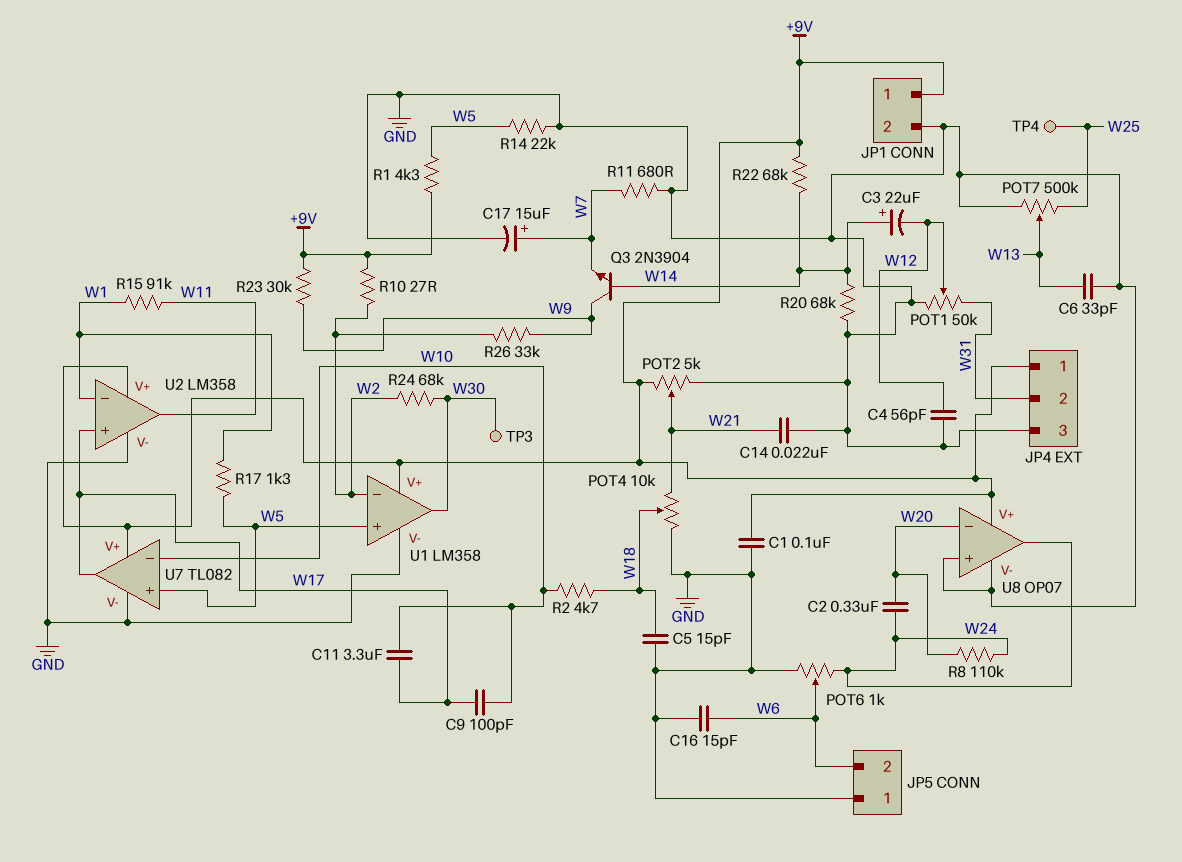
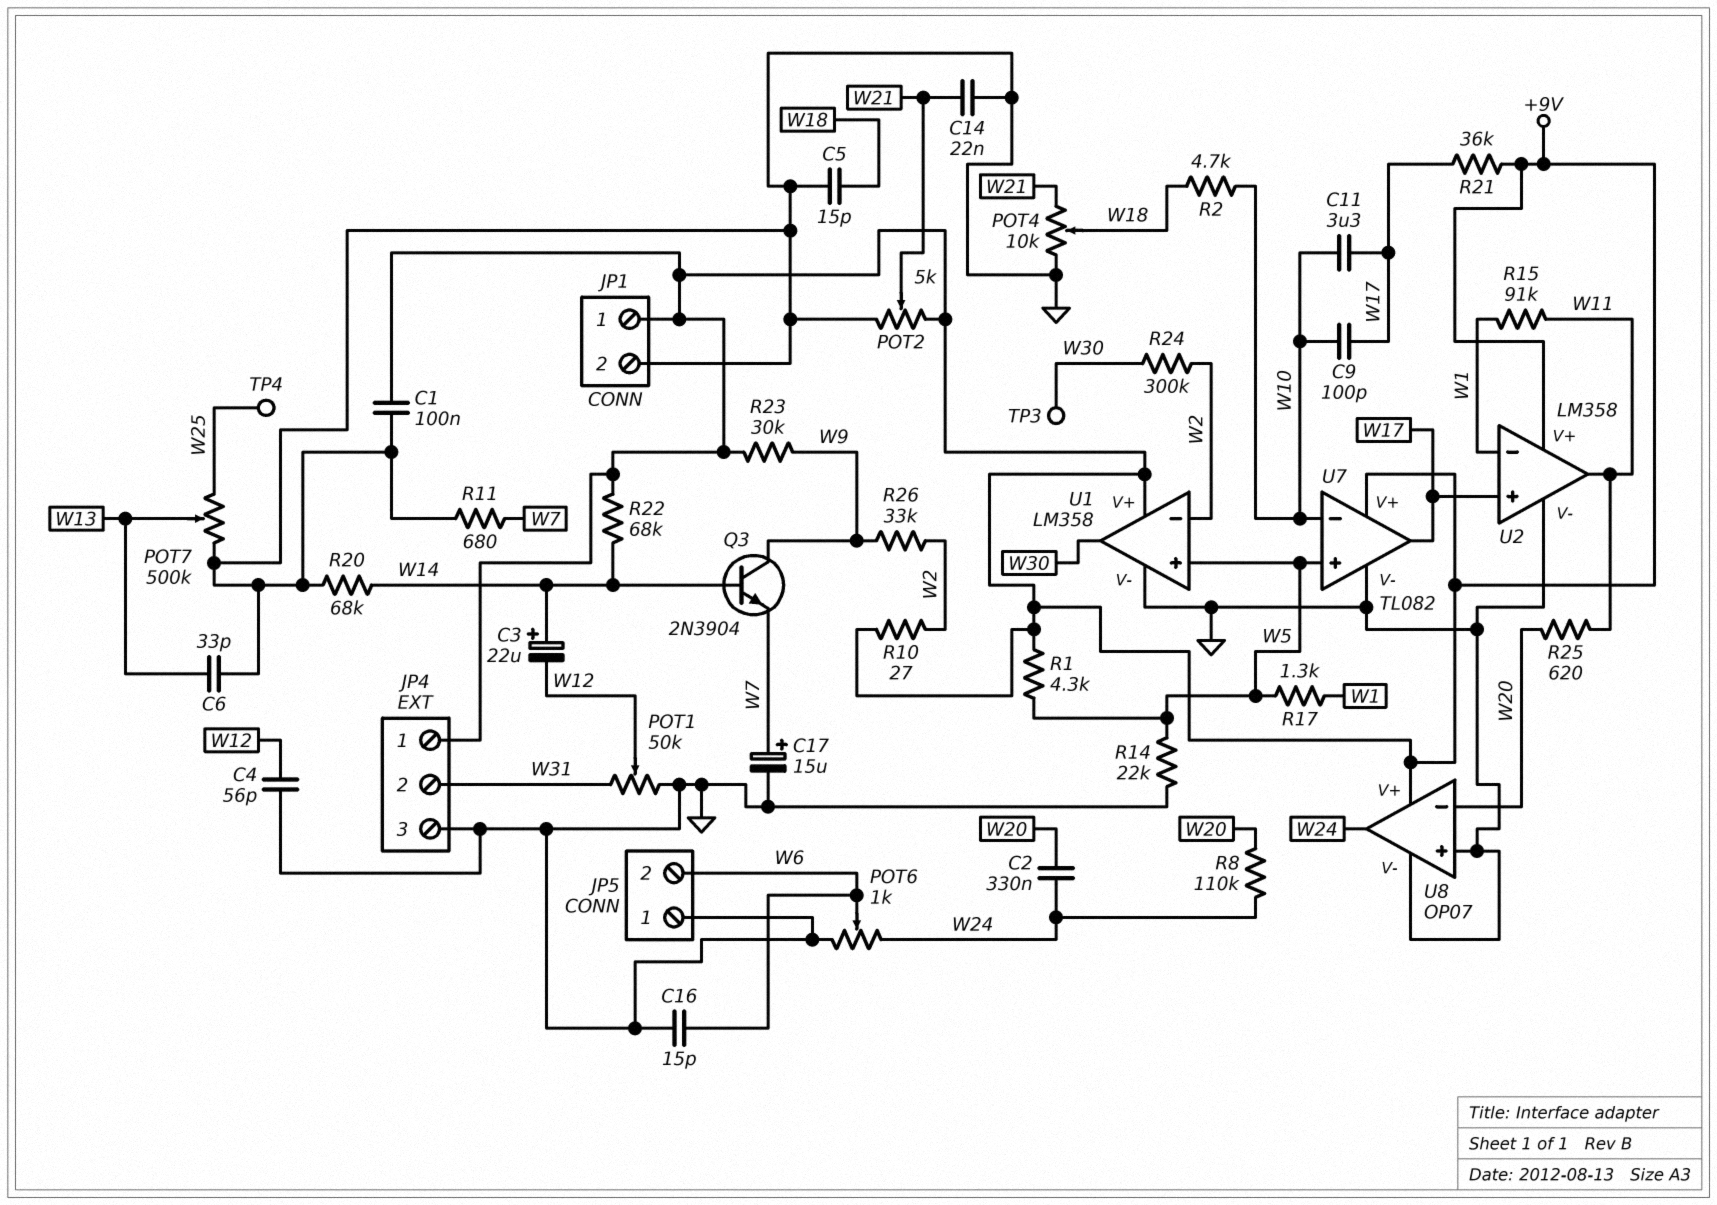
R21: none -> 36k (+9V, W17)
R24: 68k (W2, W30) -> 300k (W2, W30)
R25: none -> 620 (W11, W20)

